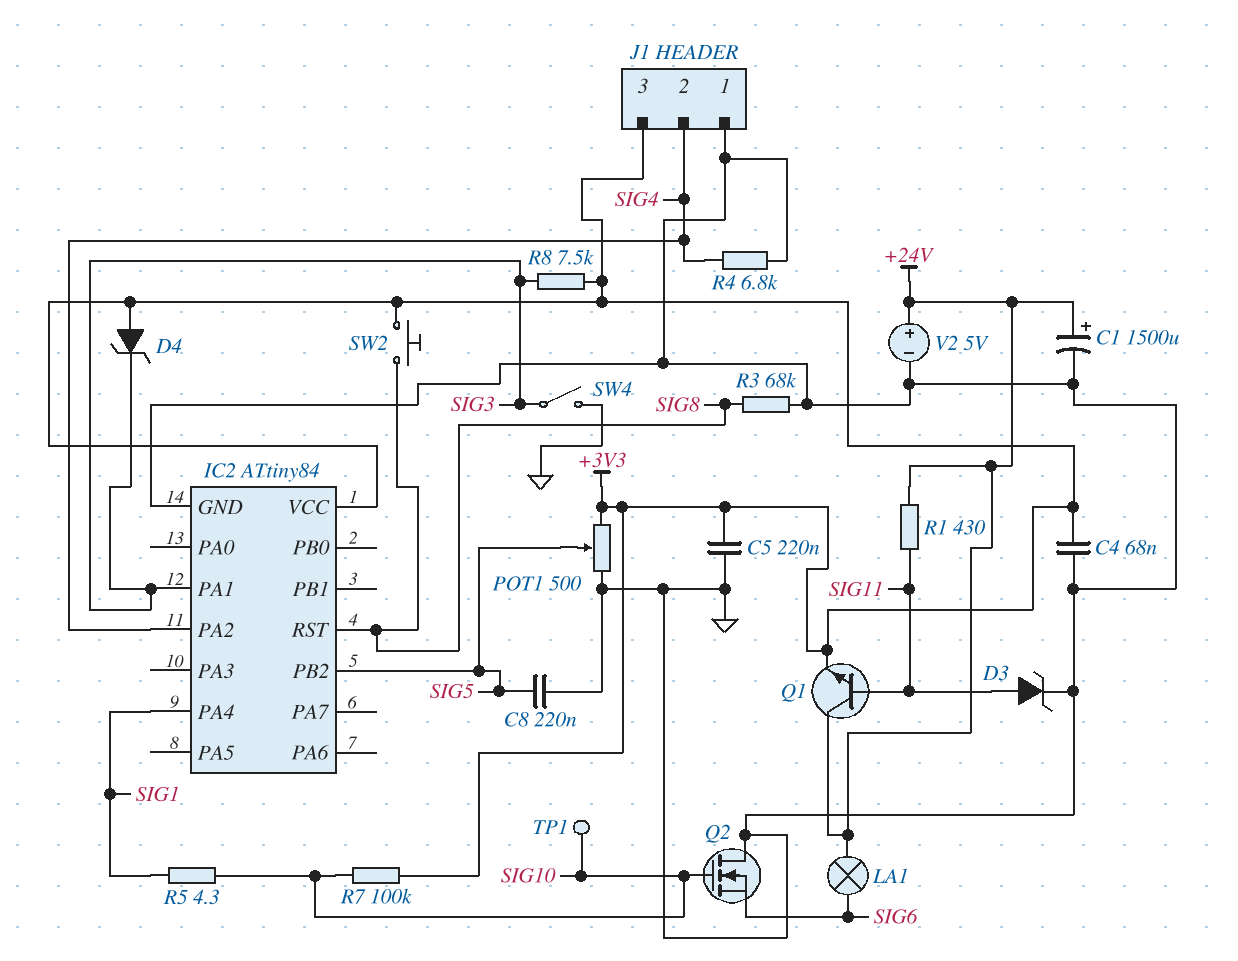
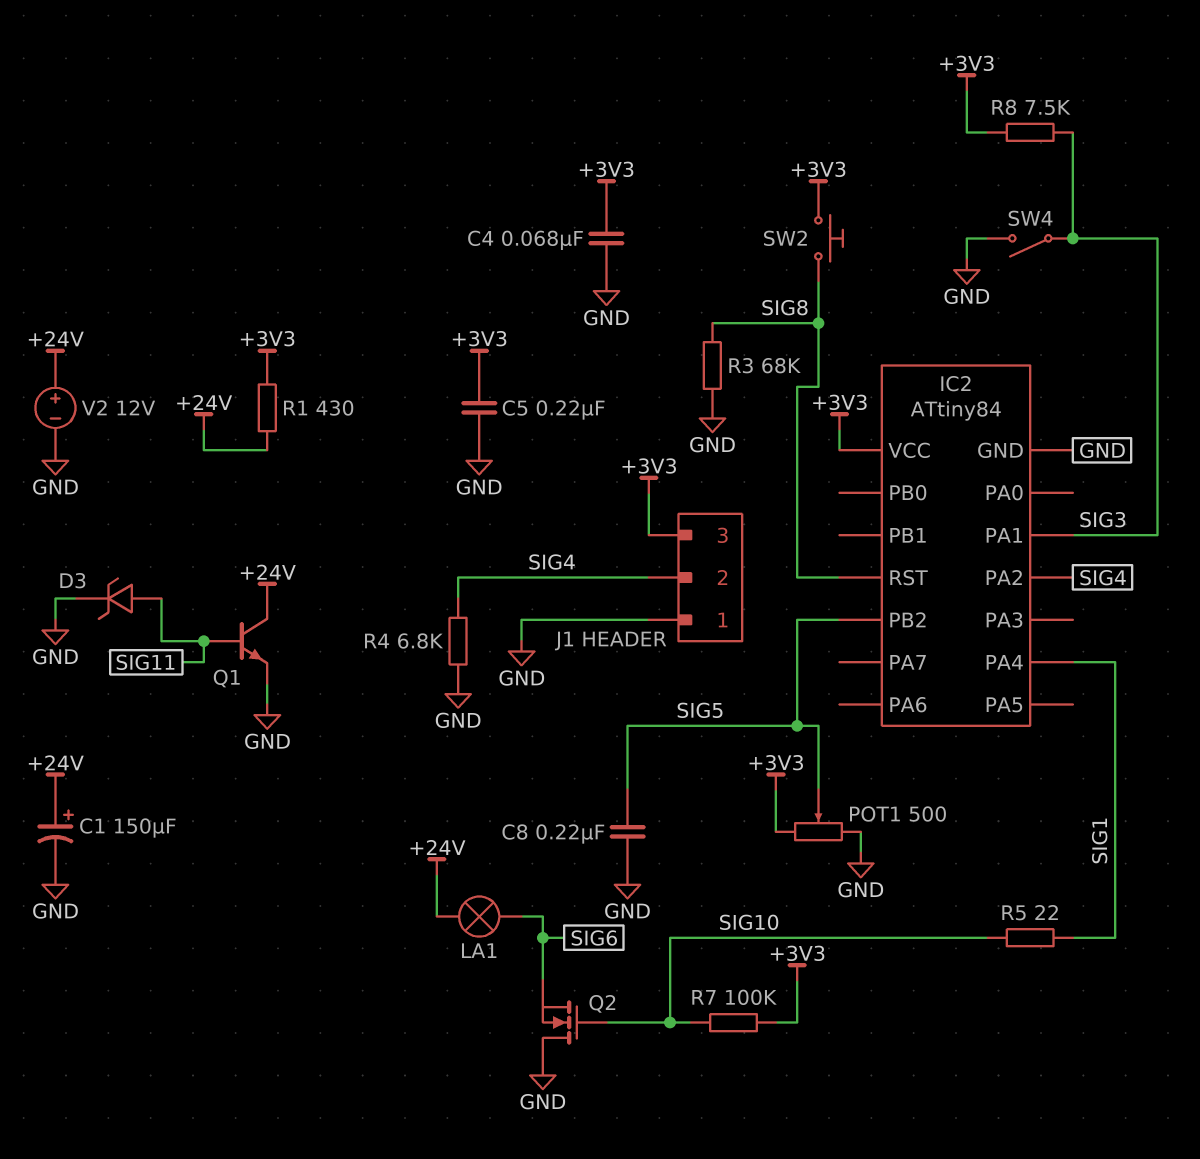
C1: 1500uF (plus +24V, minus GND) -> 150uF (plus +24V, minus GND)
D4: zener (A +3V3, K SIG3) -> none
Q1: NPN (B SIG11, C +24V, E +3V3) -> NPN (B SIG11, C +24V, E GND)
R1: 430 (+24V, SIG11) -> 430 (+3V3, +24V)
R5: 4.3 (SIG1, SIG10) -> 22 (SIG1, SIG10)
TP1: test point (SIG10) -> none
V2: 5V (plus +24V, minus GND) -> 12V (plus +24V, minus GND)

